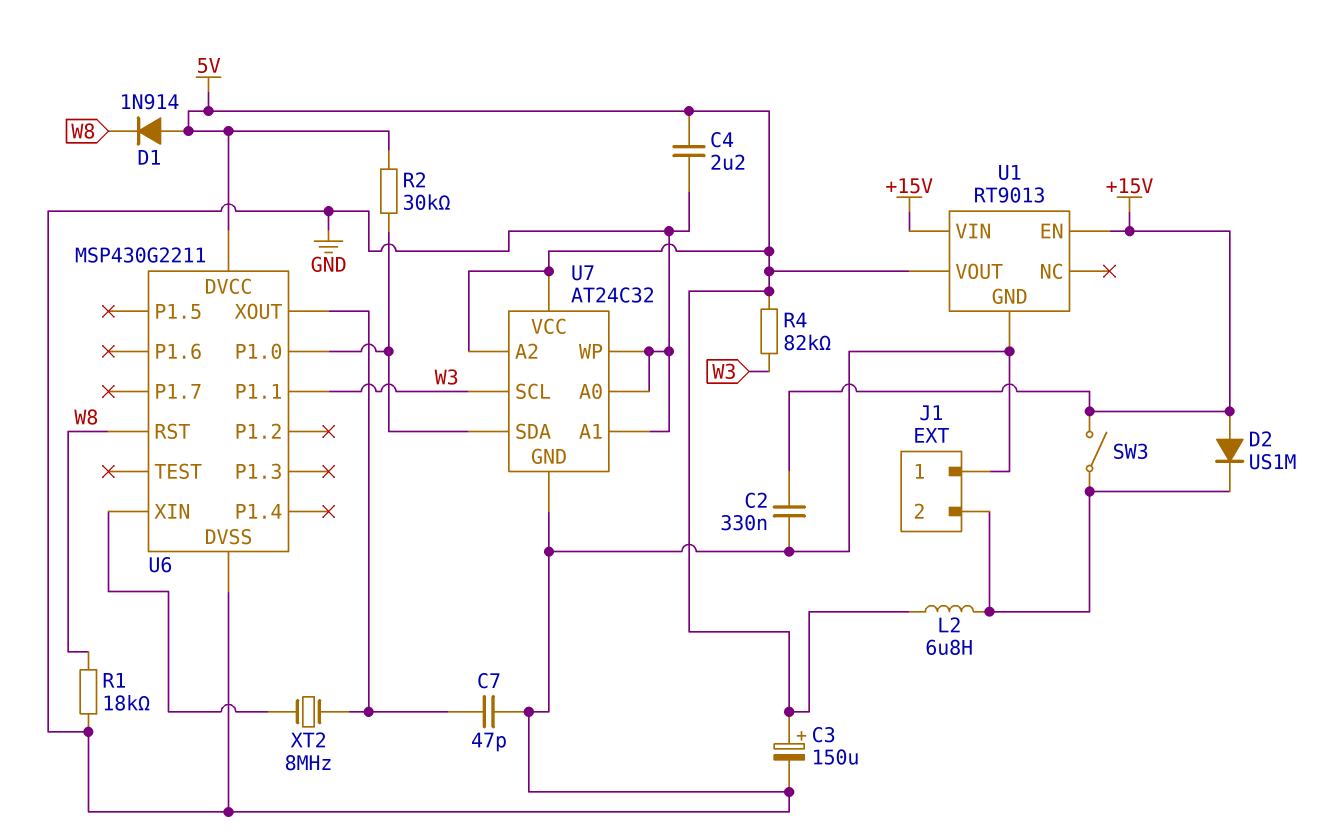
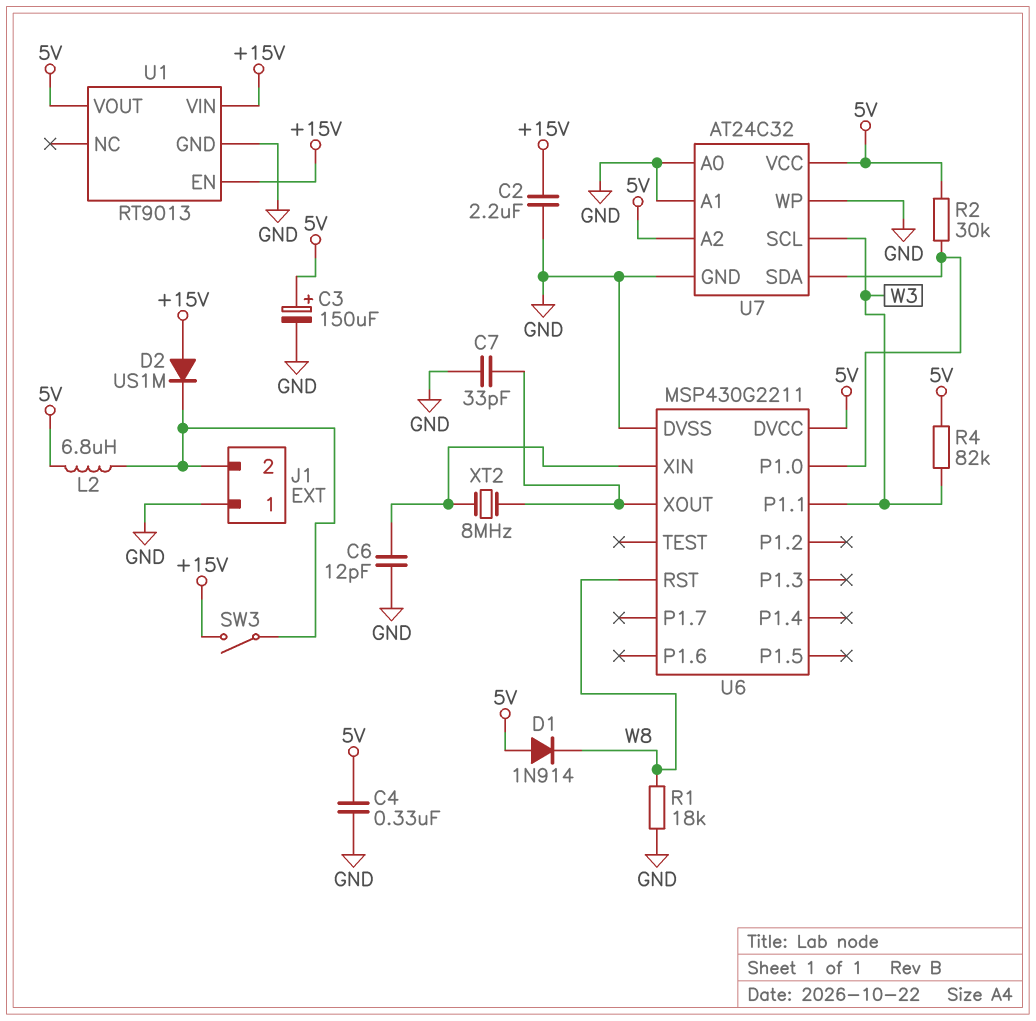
C2: 330nF (+15V, GND) -> 2.2uF (+15V, GND)
C4: 2.2uF (5V, GND) -> 330nF (5V, GND)
C6: none -> 12pF (GND, U6/XIN)
C7: 47pF (GND, U6/XOUT) -> 33pF (GND, U6/XOUT)

